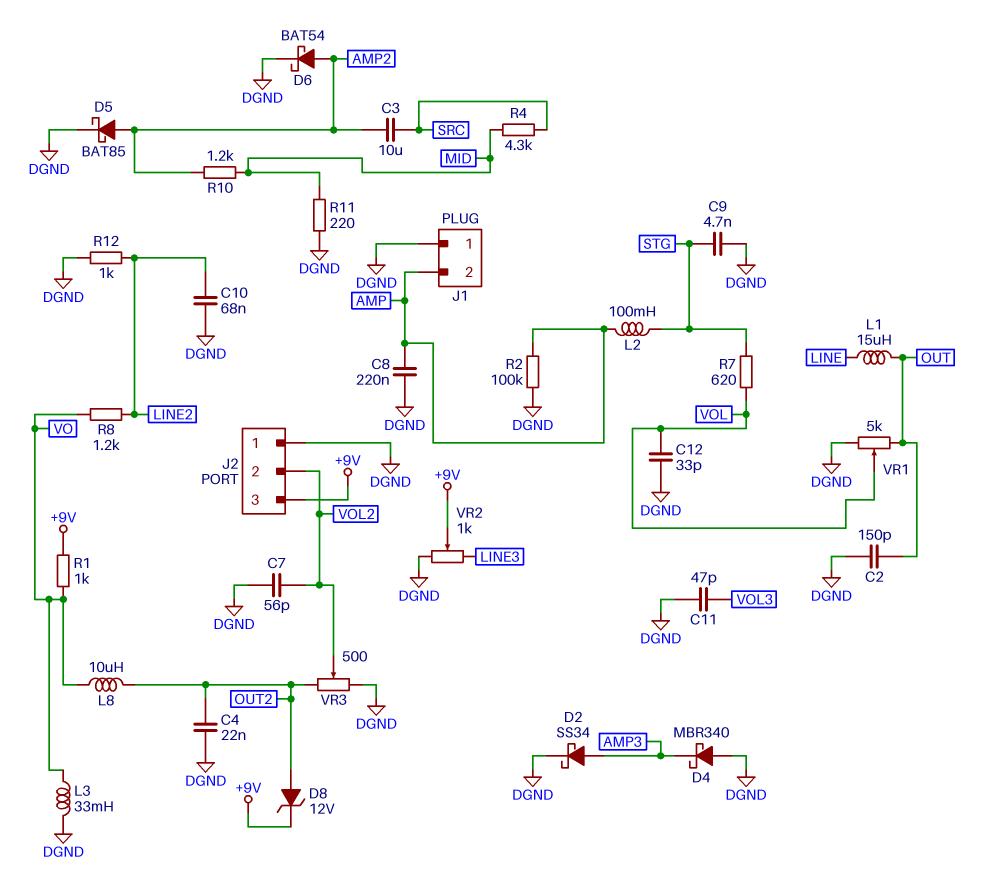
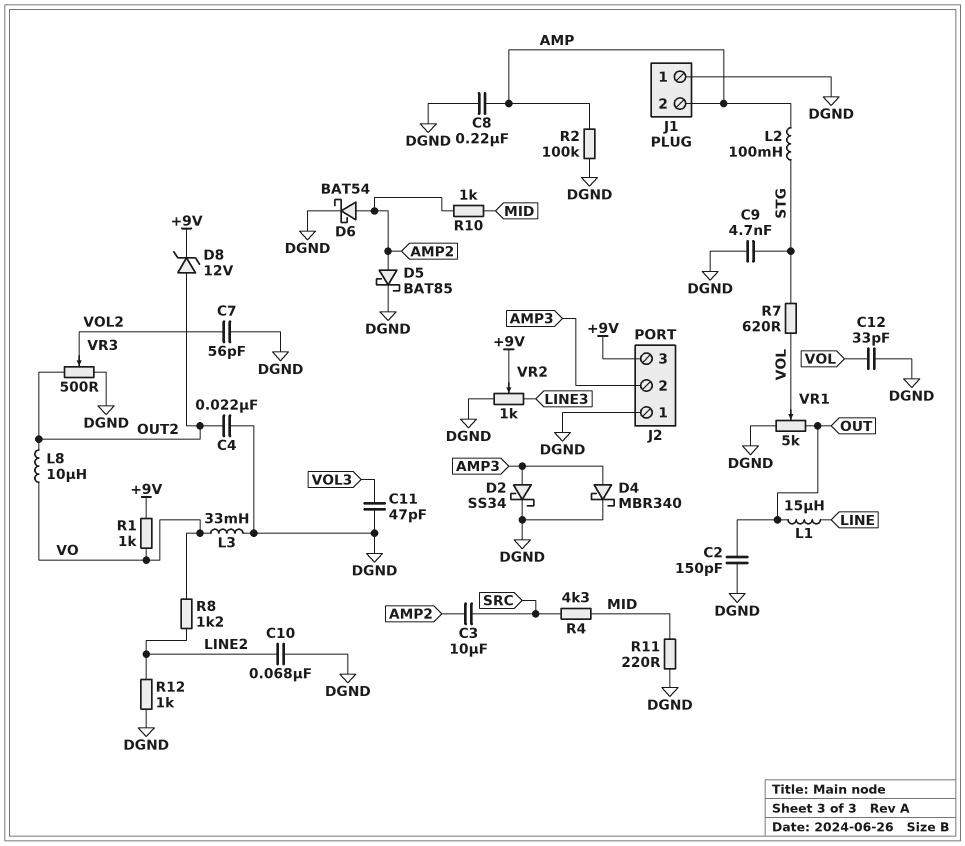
D4: schottky MBR340 (A DGND, K AMP3) -> schottky MBR340 (A AMP3, K DGND)
J2 pin 2: VOL2 -> AMP3
R10: 1.2k (AMP2, MID) -> 1k (AMP2, MID)

